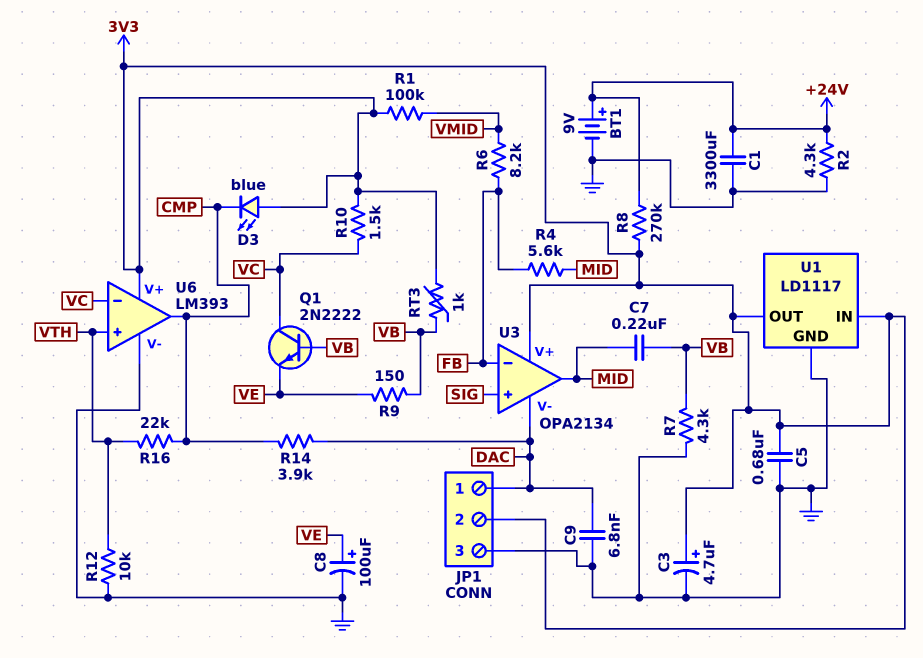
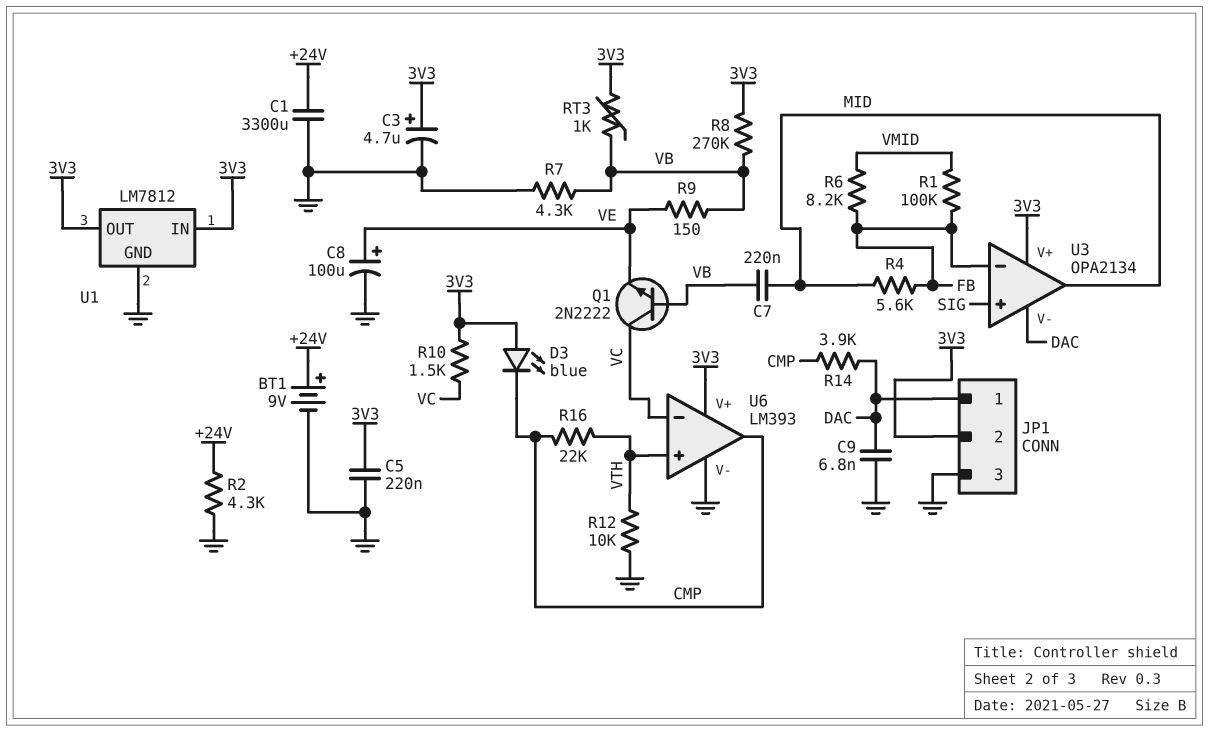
C5: 680nF (3V3, GND) -> 220nF (3V3, GND)
R1: 100k (3V3, VMID) -> 100k (FB, VMID)
R8: 270k (+24V, 3V3) -> 270k (3V3, VB)
U1: LD1117 -> LM7812

